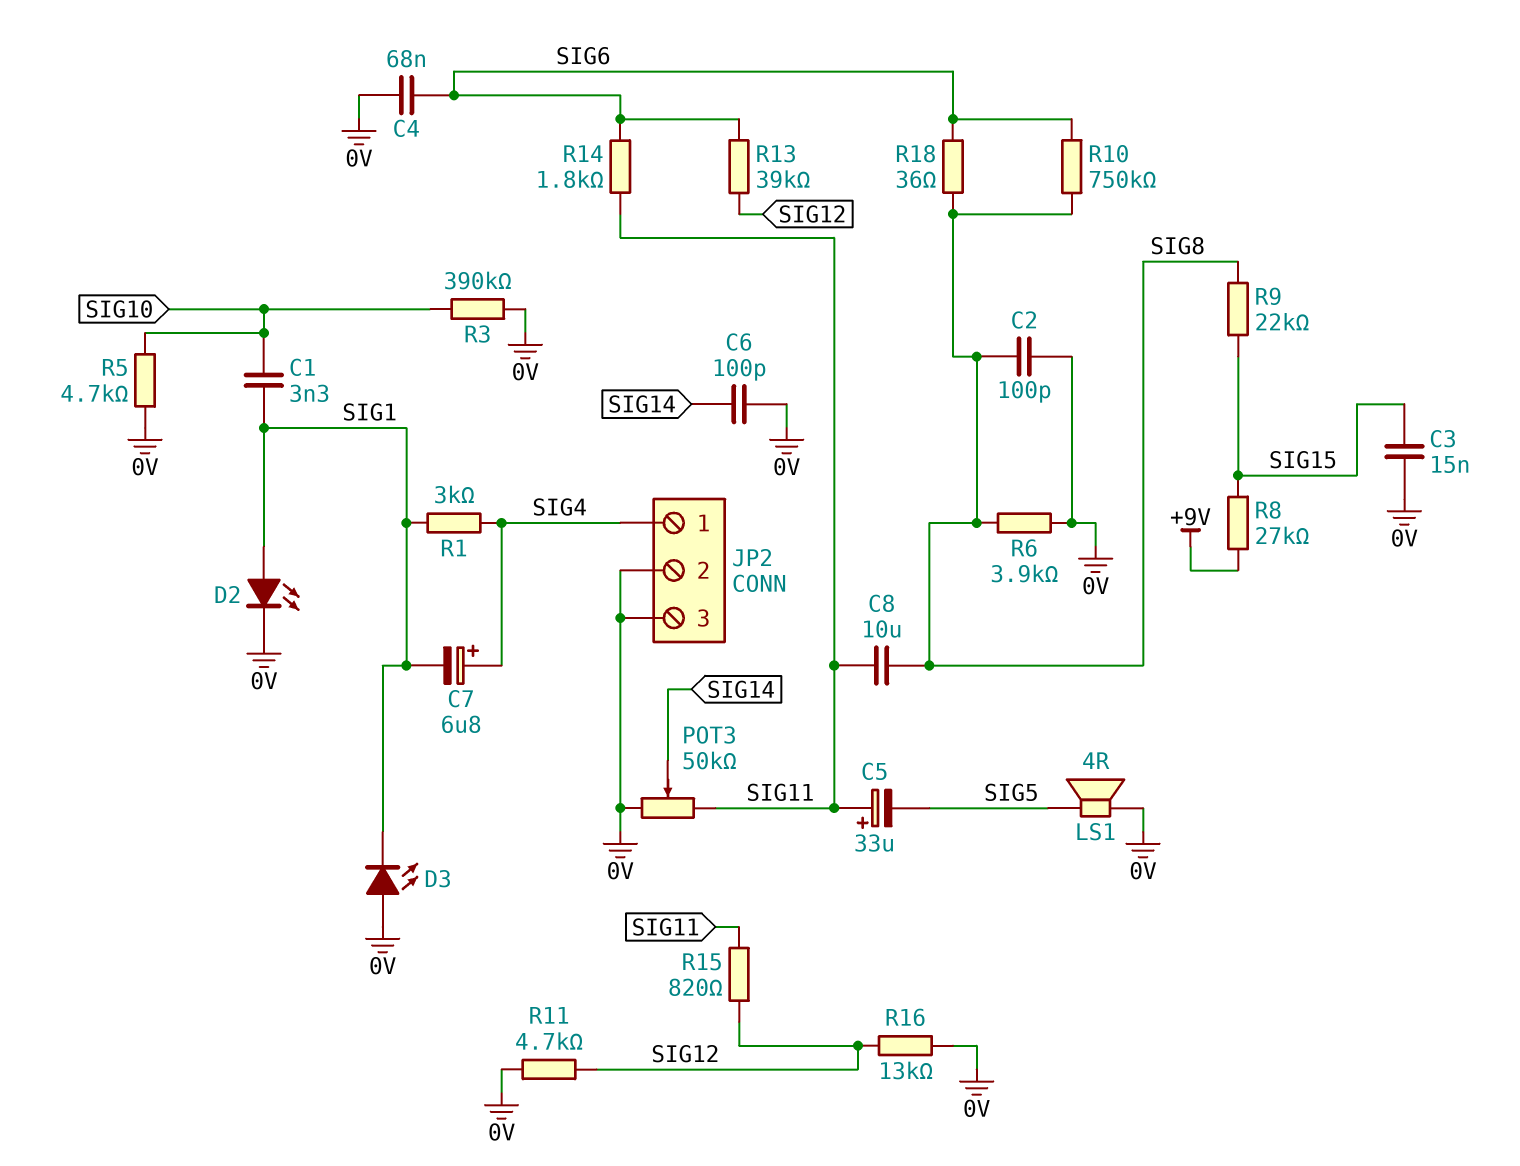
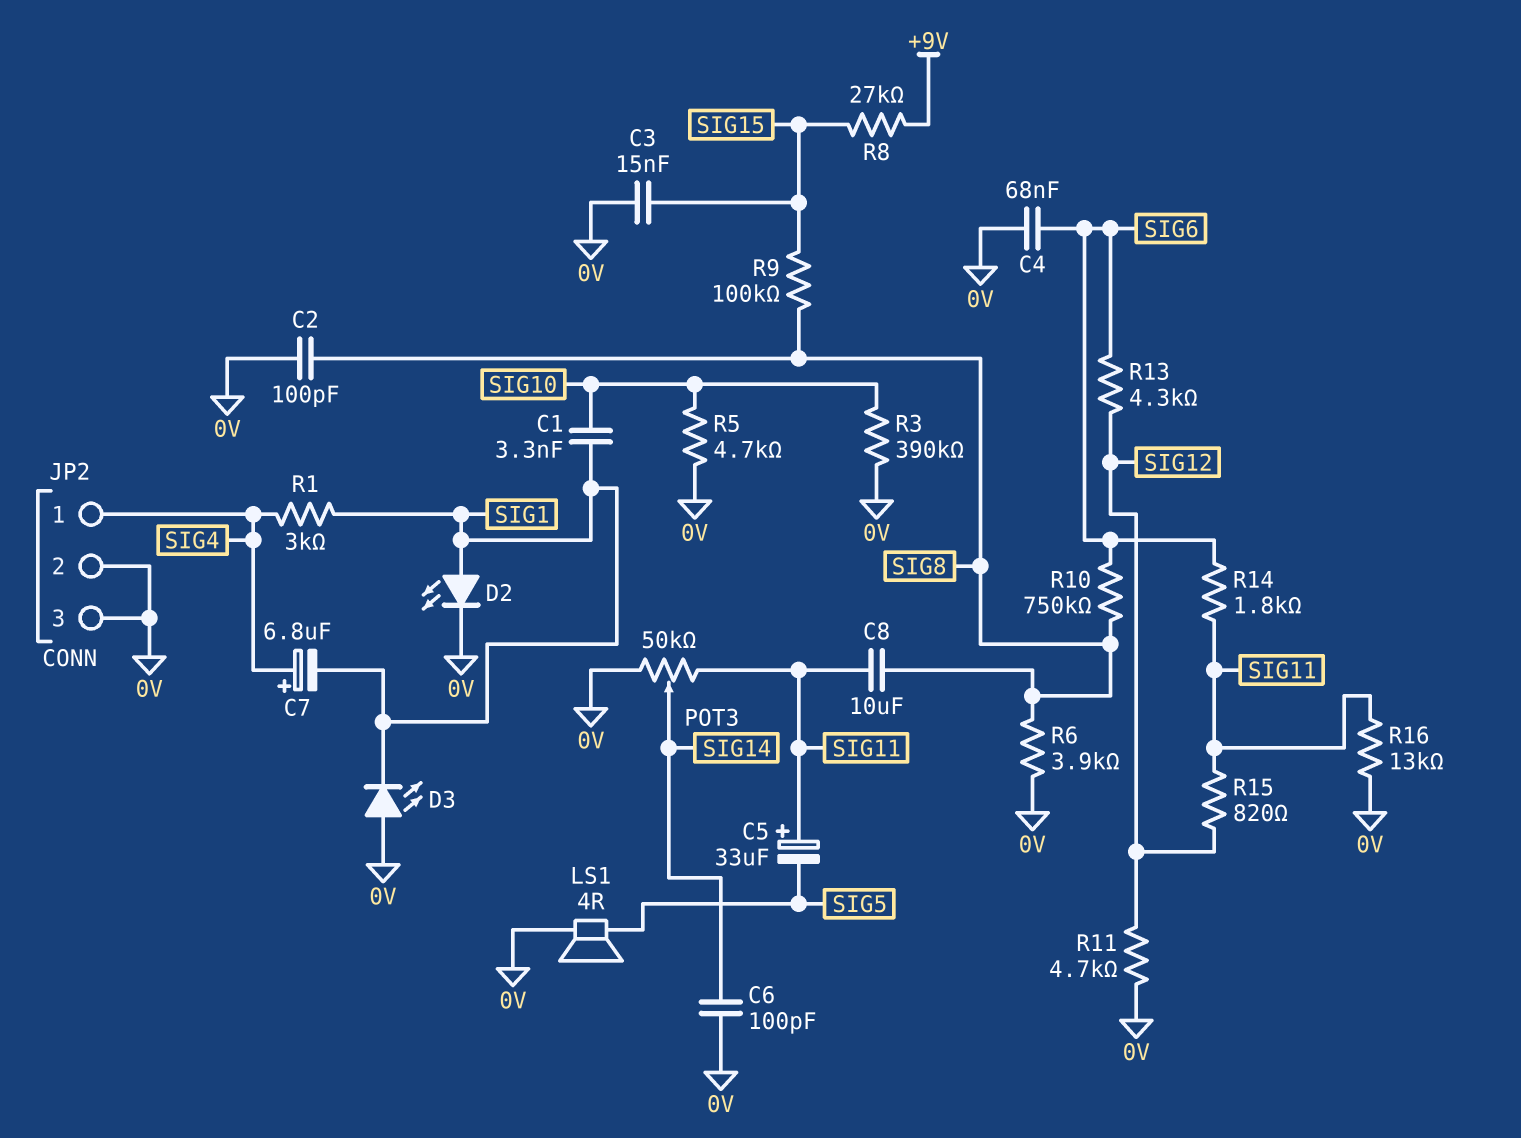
R9: 22k (SIG8, SIG15) -> 100k (SIG8, SIG15)
R13: 39k (SIG6, SIG12) -> 4.3k (SIG6, SIG12)
R16: 13k (0V, SIG12) -> 13k (0V, SIG11)
R18: 36 (SIG6, SIG8) -> none

